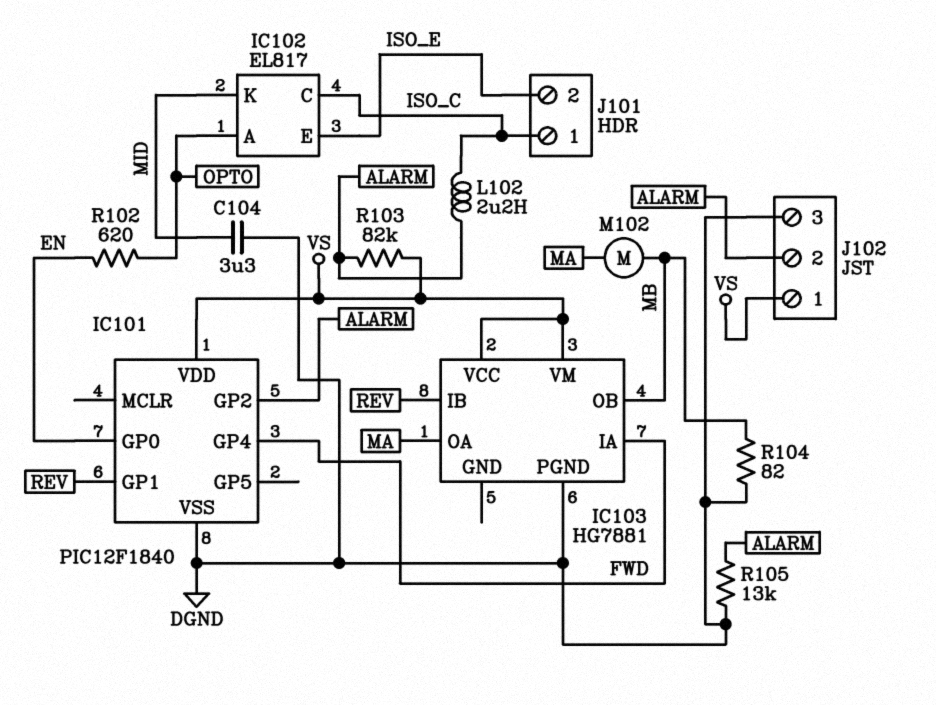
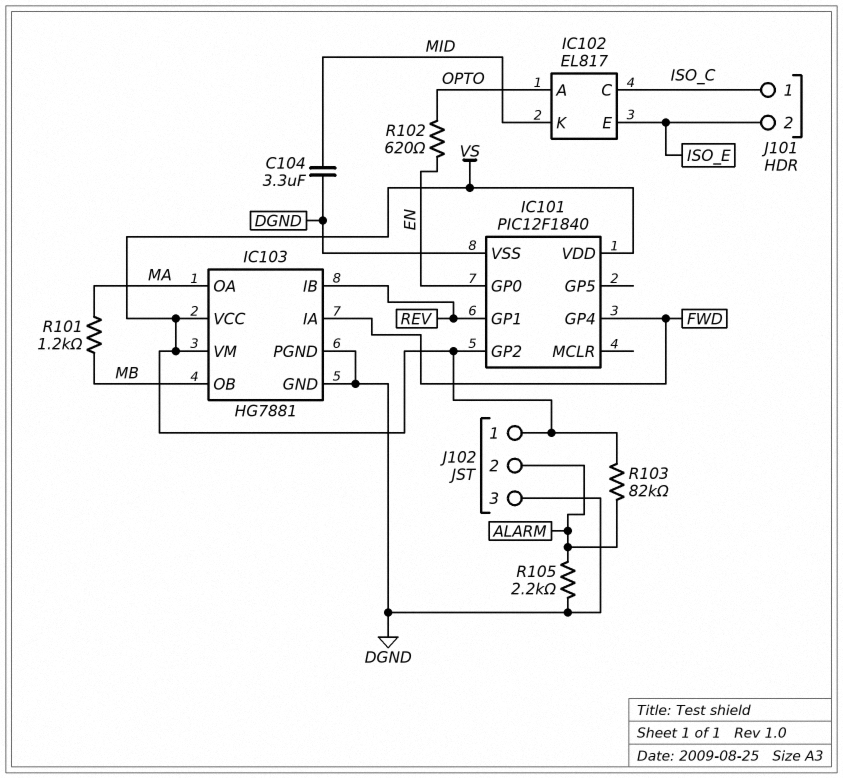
IC101 pin GP2: ALARM -> VS
IC103 pin GND: none -> DGND
L102: 2.2uH (ALARM, ISO_C) -> none
M102: motor (MA, MB) -> none
R101: none -> 1.2k (MA, MB)
R104: 82 (DGND, MB) -> none
R105: 13k (ALARM, DGND) -> 2.2k (ALARM, DGND)

